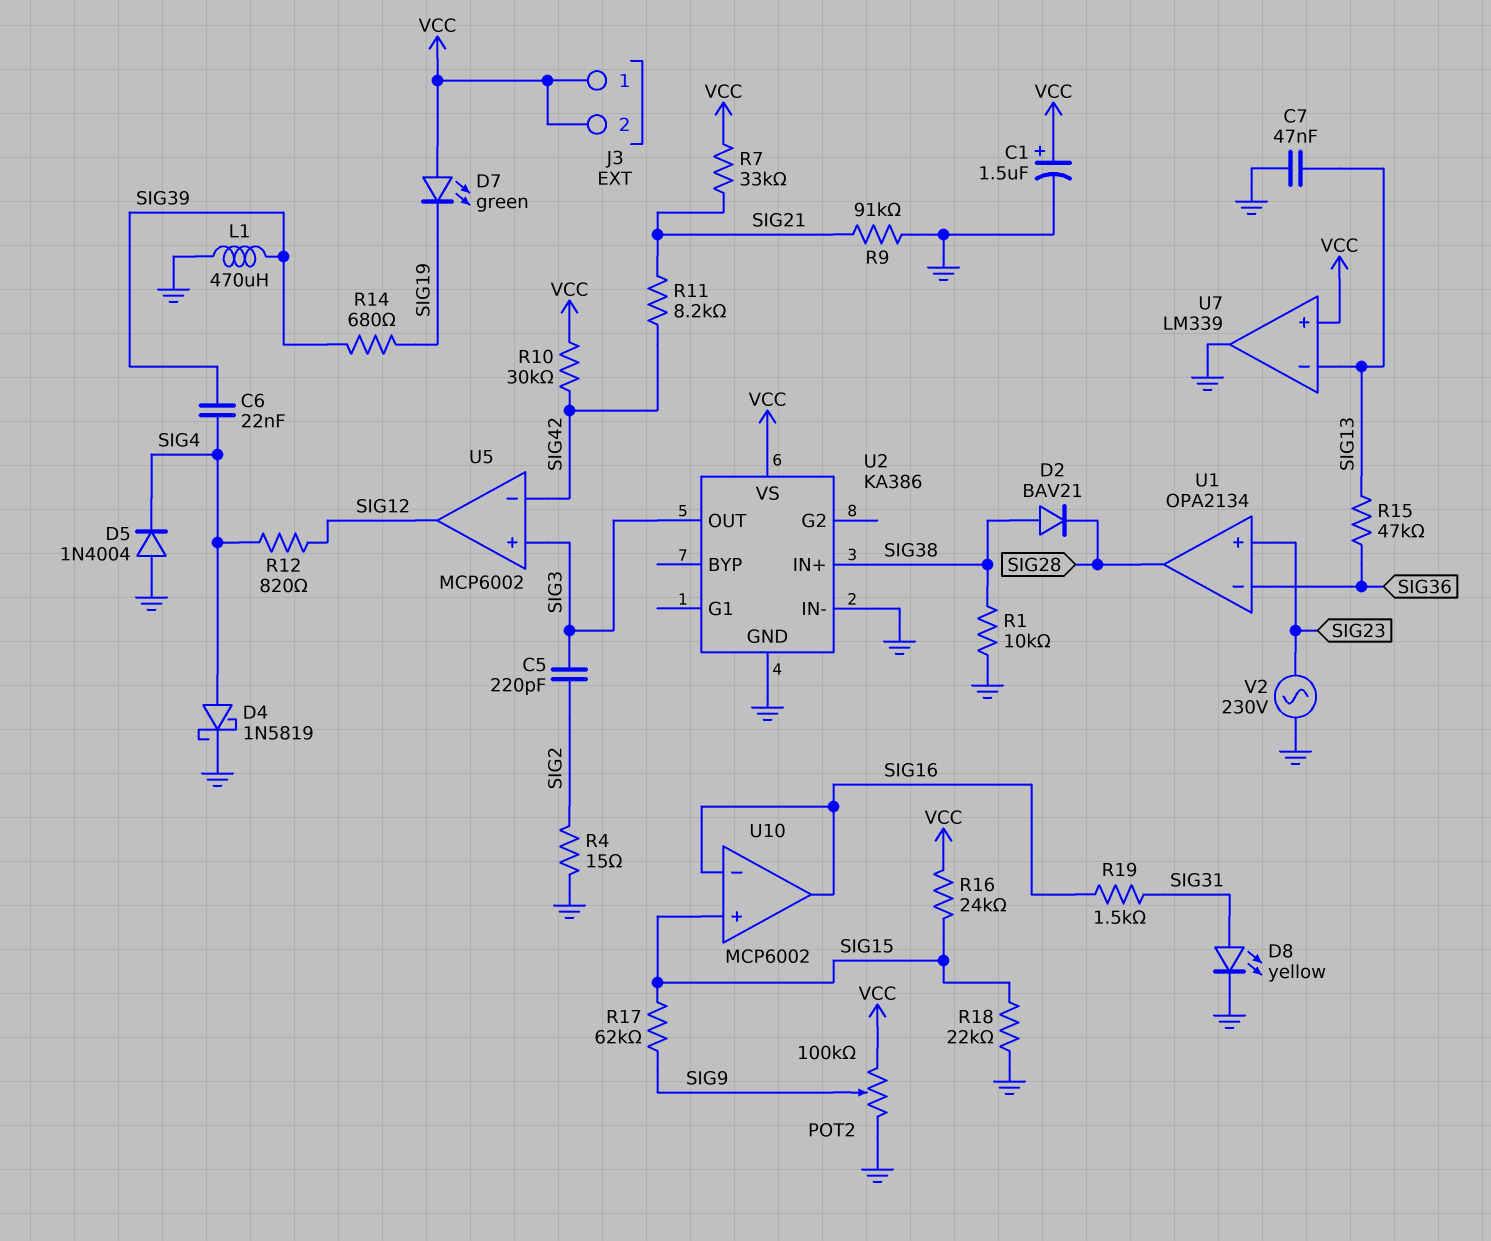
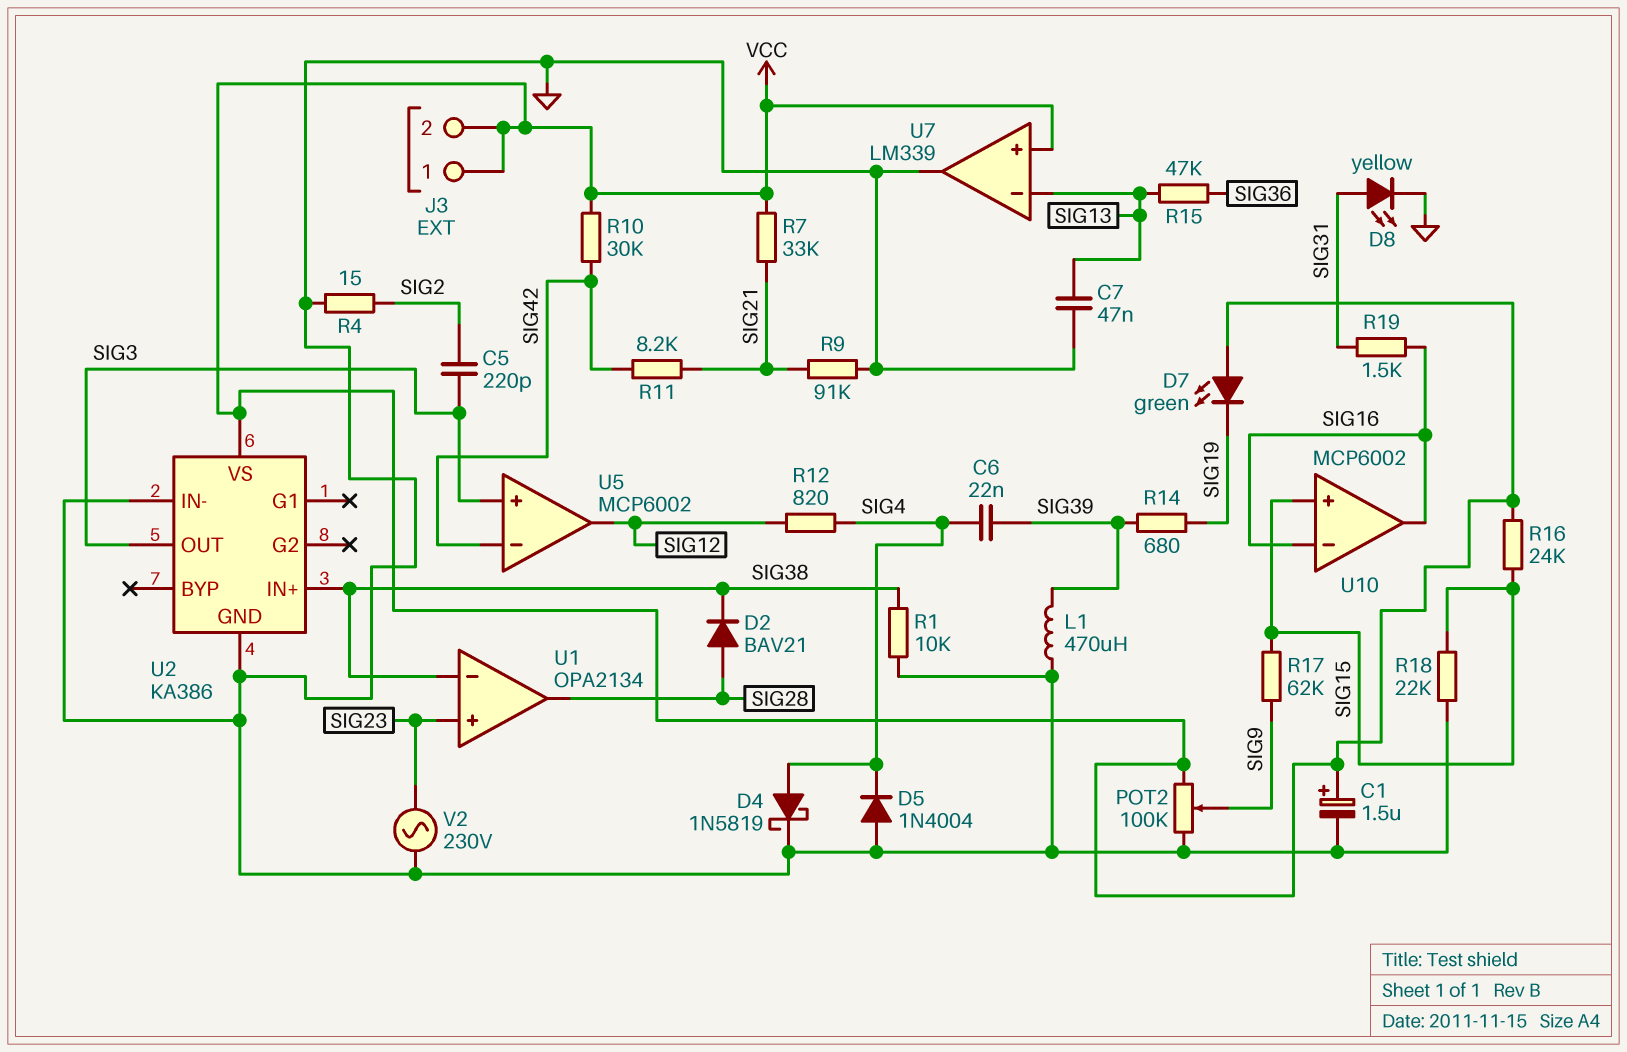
D2: diode BAV21 (A SIG38, K SIG28) -> diode BAV21 (A SIG28, K SIG38)
U1 pin in-: SIG36 -> SIG38

